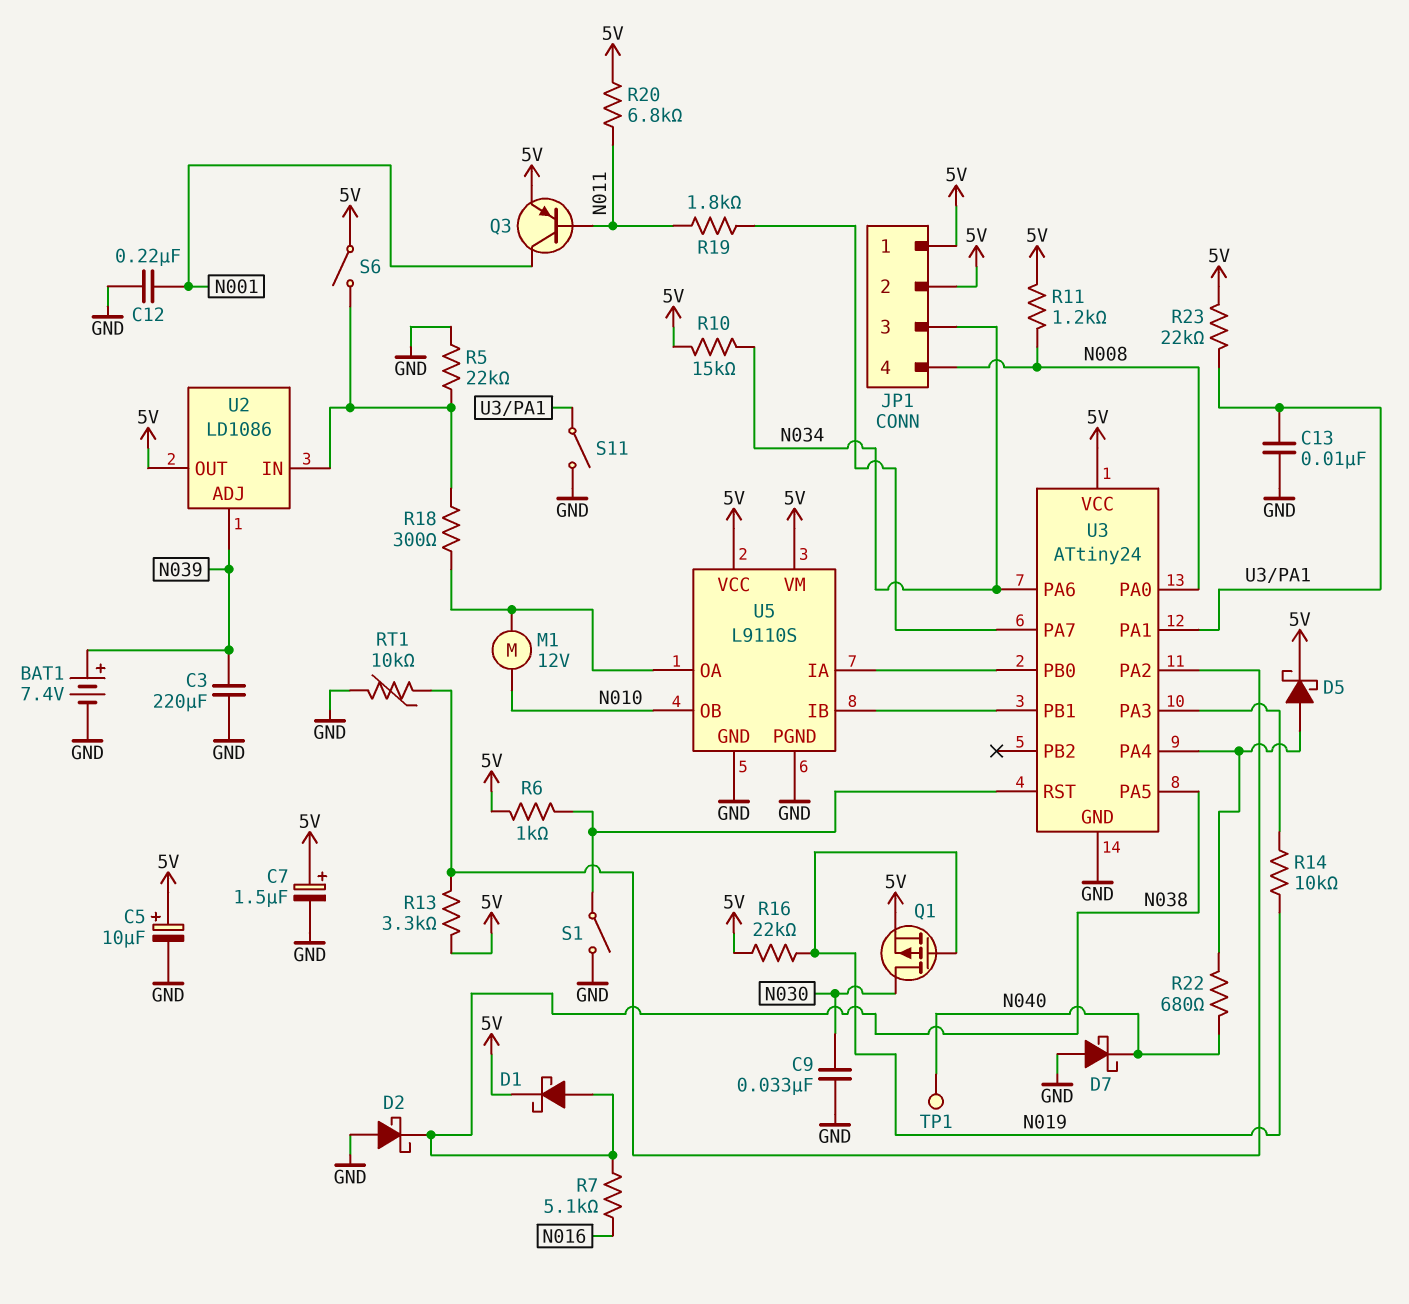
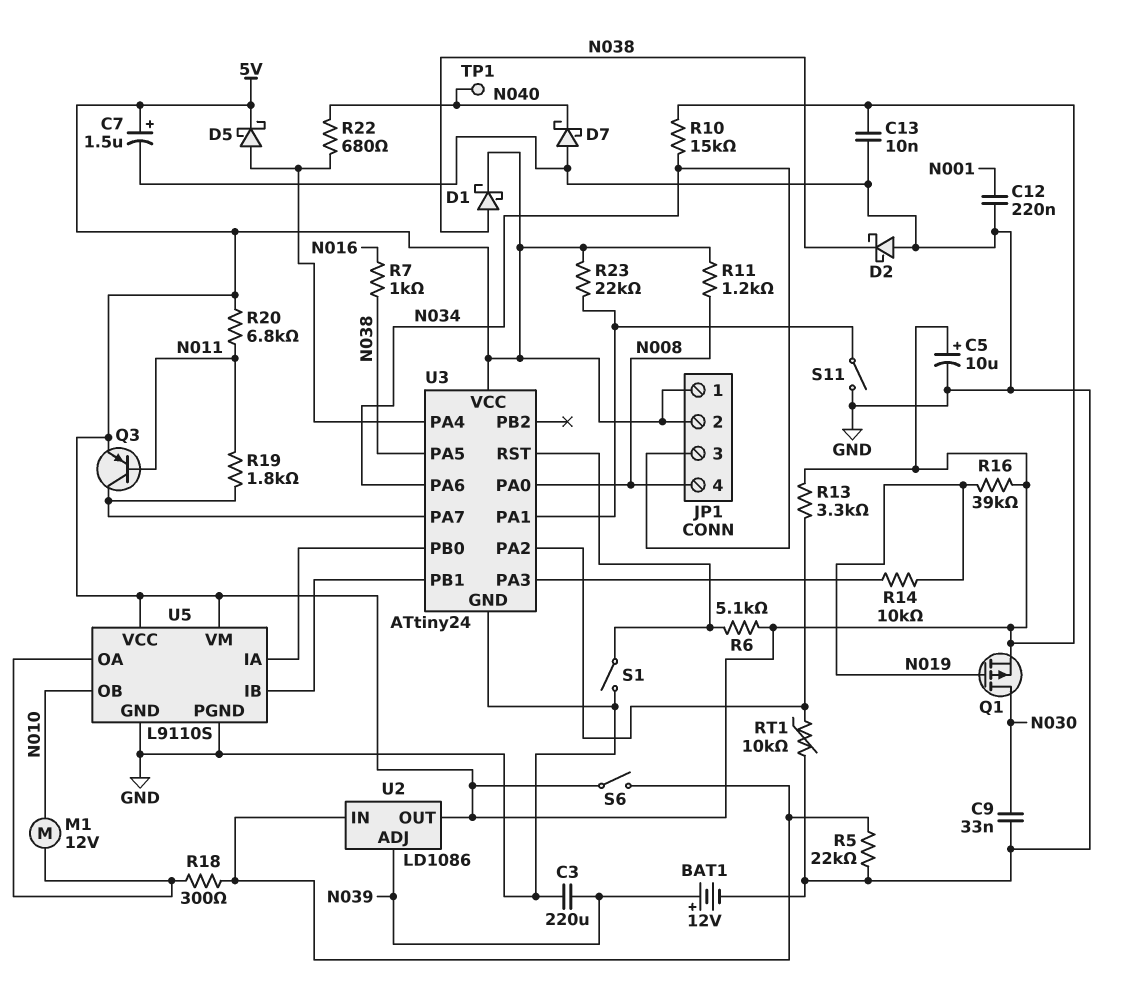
BAT1: 7.4V (plus N039, minus GND) -> 12V (plus N039, minus GND)
C13: 10nF (GND, U3/PA1) -> 10nF (5V, GND)
Q3: PNP (B N011, C N001, E 5V) -> PNP (B N011, C U3/PA7, E 5V)
R6: 1k (5V, U3/RST) -> 5.1k (5V, U3/RST)
R7: 5.1k (N016, N038) -> 1k (N016, N038)
R16: 22k (5V, N019) -> 39k (5V, N019)

